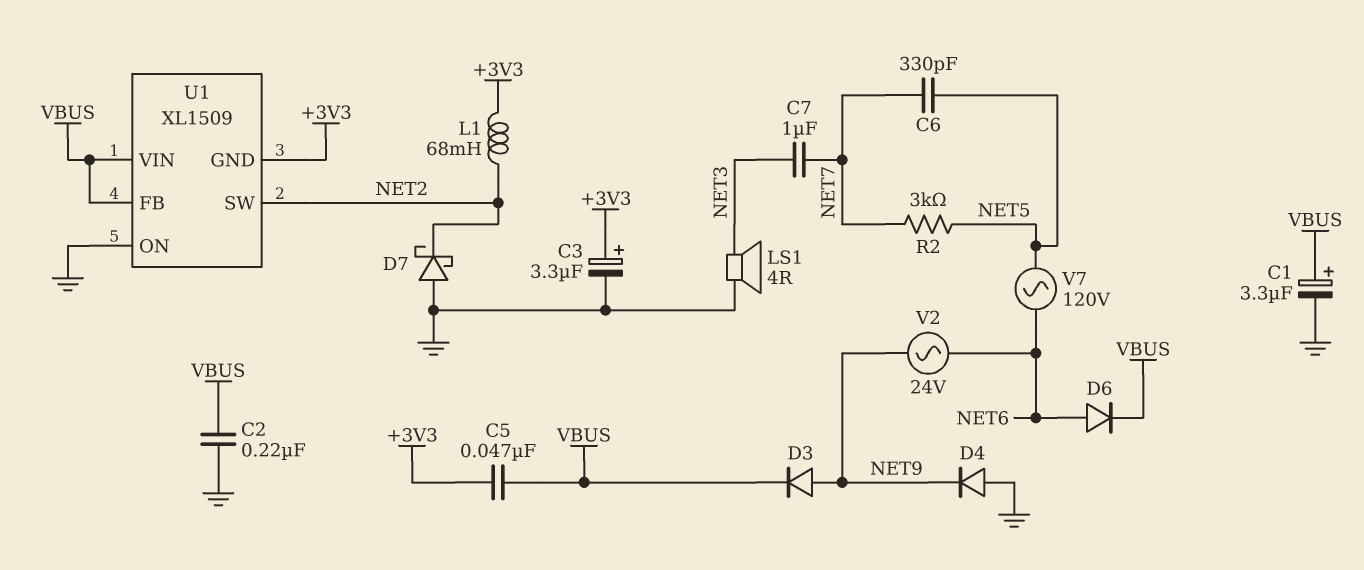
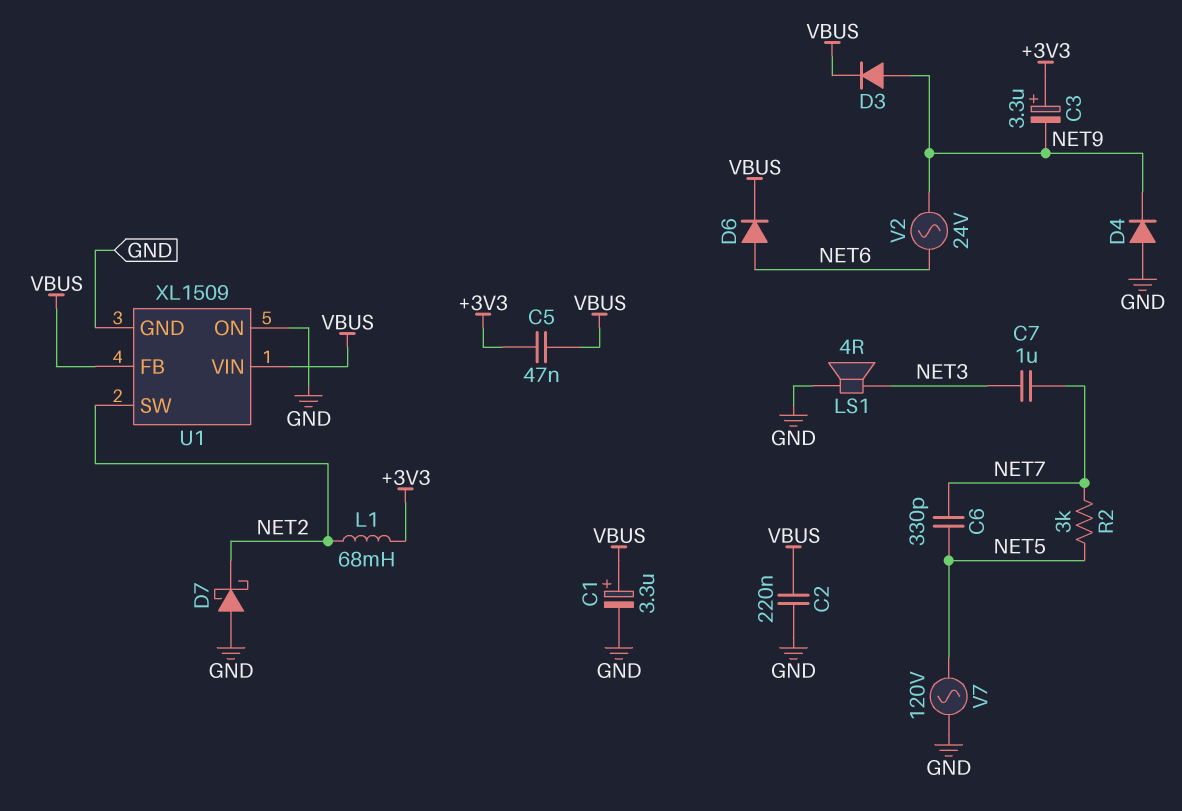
C3: 3.3uF (plus +3V3, minus GND) -> 3.3uF (plus +3V3, minus NET9)
U1 pin GND: +3V3 -> GND
V7: AC 120V (NET5, NET6) -> AC 120V (GND, NET5)

